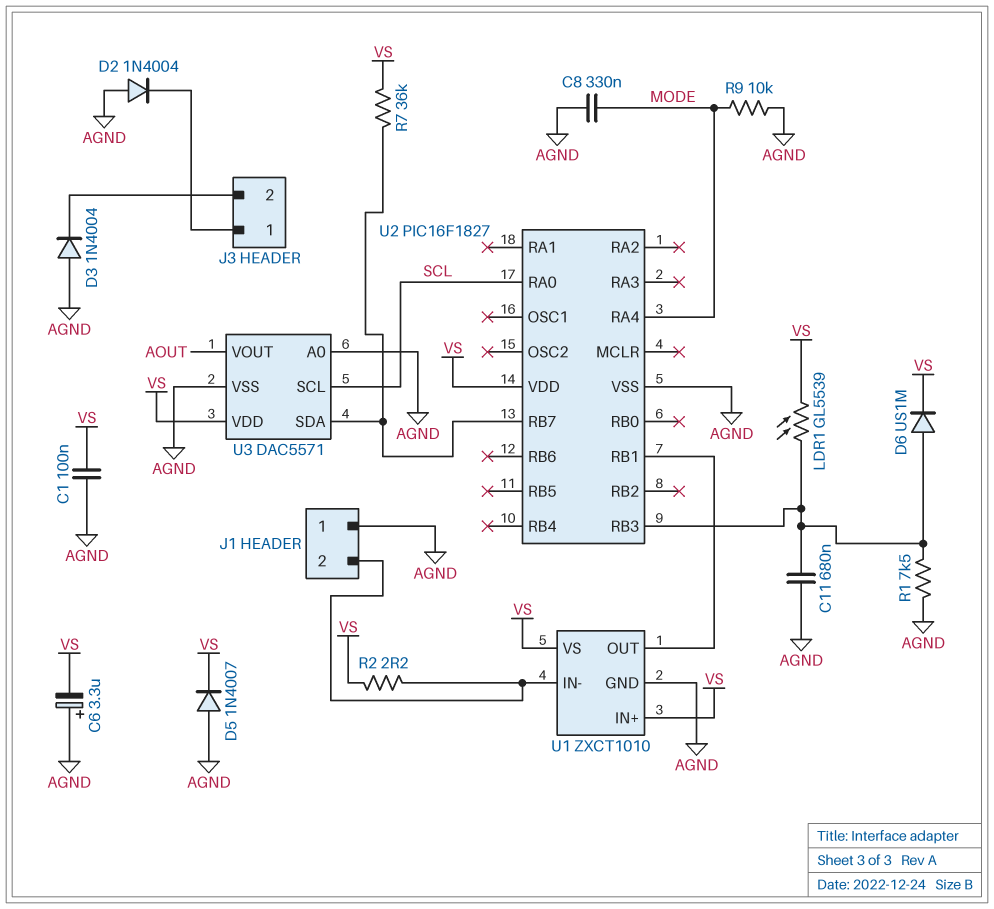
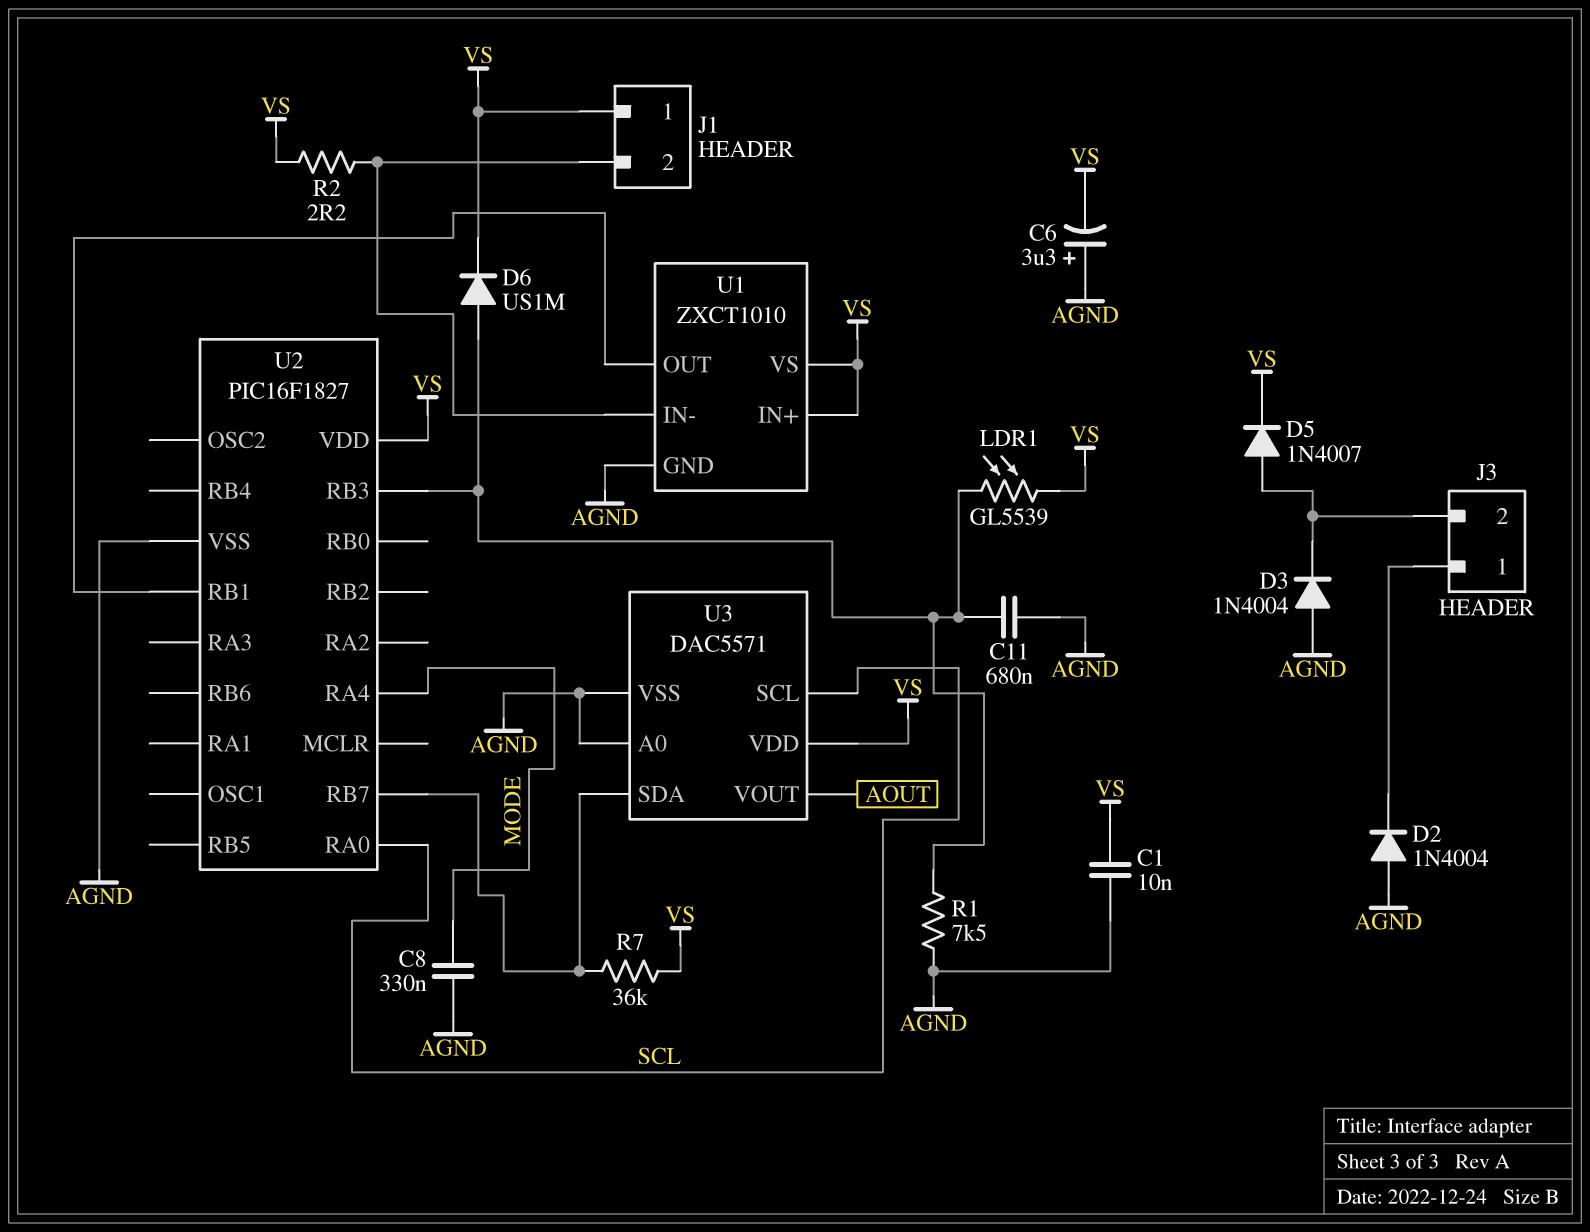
C1: 100nF (AGND, VS) -> 10nF (AGND, VS)
D5: diode 1N4007 (A AGND, K VS) -> diode 1N4007 (A J3/2, K VS)
J1 pin 1: AGND -> VS
R9: 10k (AGND, MODE) -> none

